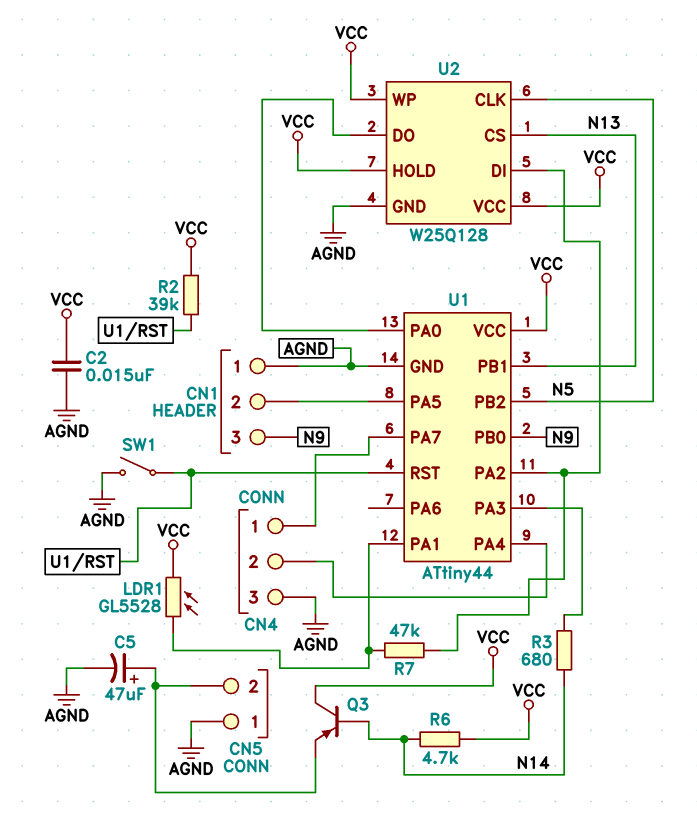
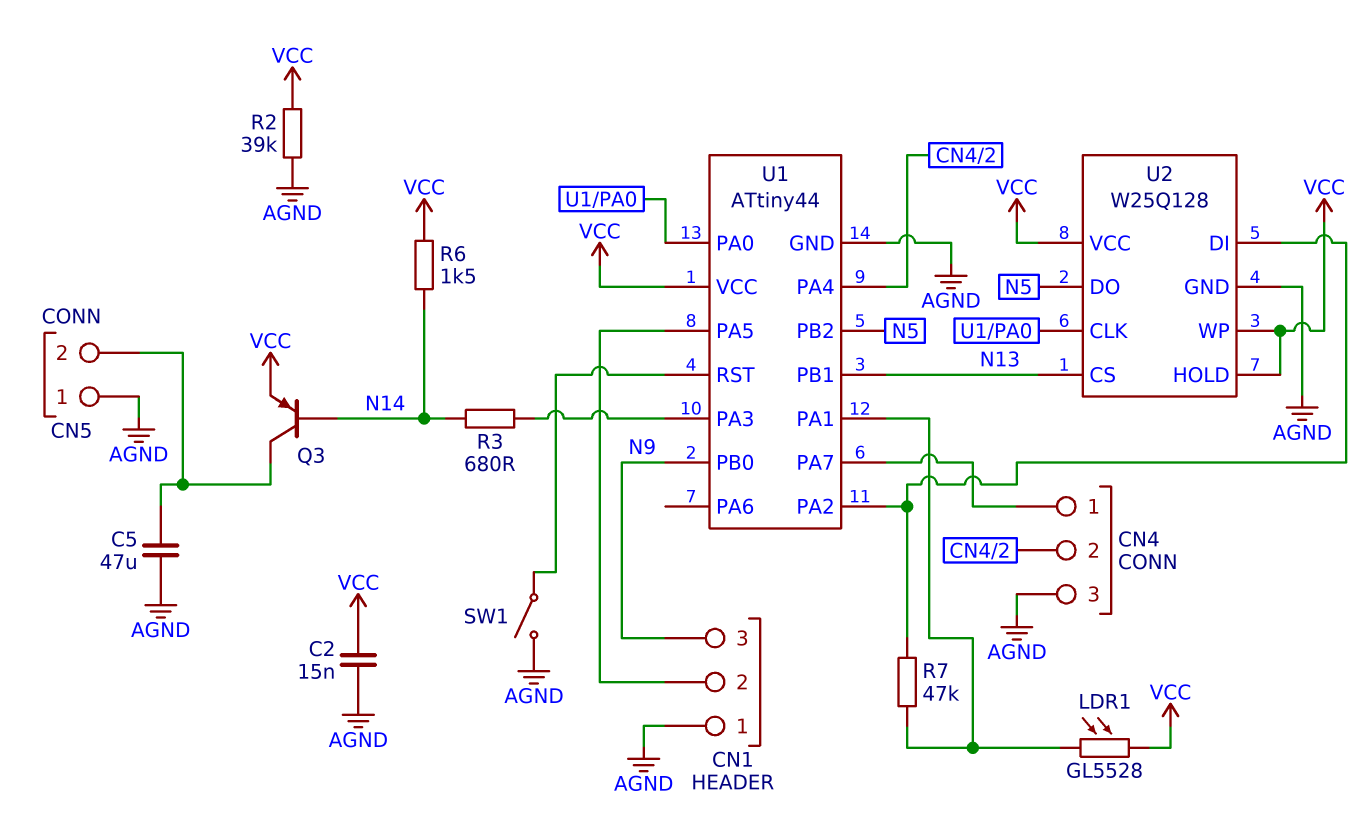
C5: 47uF (plus CN5/2, minus AGND) -> 47uF (AGND, CN5/2)
Q3: PNP (B N14, C VCC, E CN5/2) -> PNP (B N14, C CN5/2, E VCC)
R2: 39k (U1/RST, VCC) -> 39k (AGND, VCC)
R6: 4.7k (N14, VCC) -> 1.5k (N14, VCC)
U2 pin CLK: N5 -> U1/PA0
U2 pin DO: U1/PA0 -> N5

